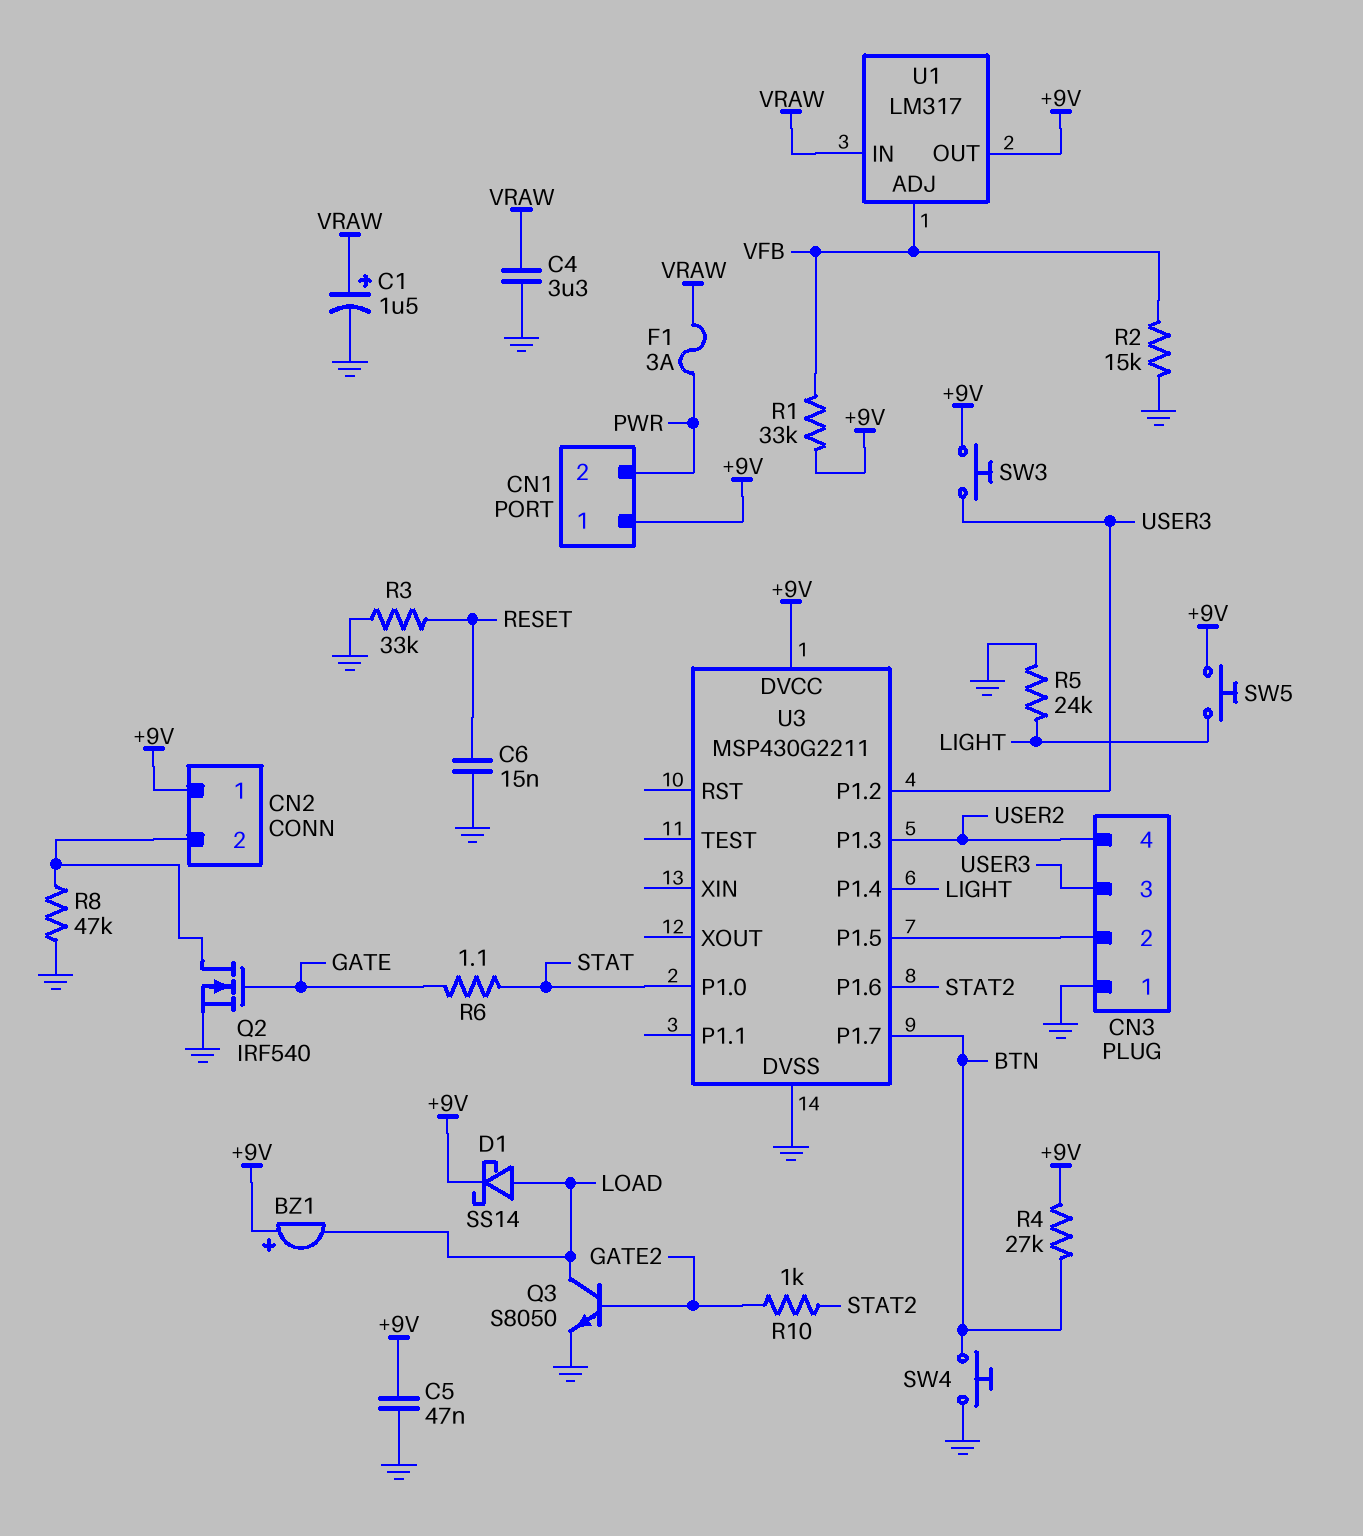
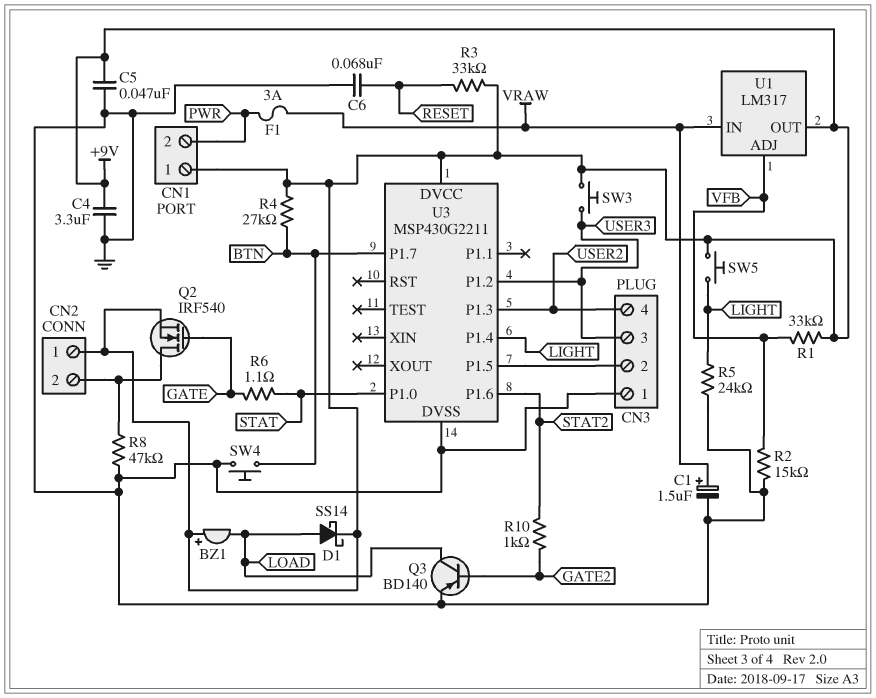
C4: 3.3uF (GND, VRAW) -> 3.3uF (+9V, GND)
C6: 15nF (GND, RESET) -> 68nF (GND, RESET)
Q2: NMOS IRF540 (G GATE, D CN2/2, S GND) -> NMOS IRF540 (G GATE, D CN2/2, S +9V)
Q3: NPN S8050 (B GATE2, C LOAD, E GND) -> PNP BD140 (B GATE2, C LOAD, E GND)
R3: 33k (GND, RESET) -> 33k (+9V, RESET)

